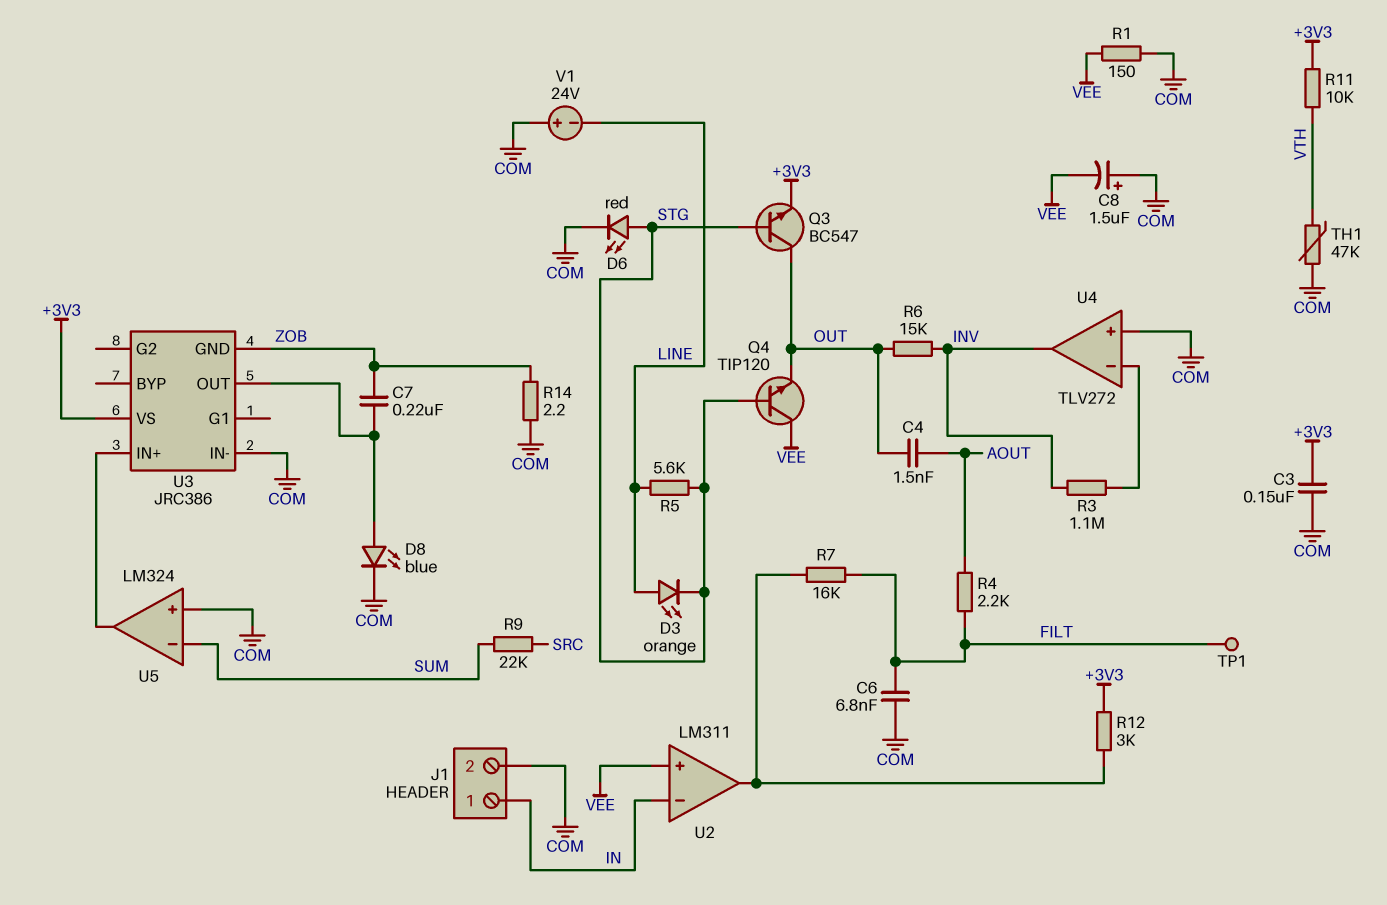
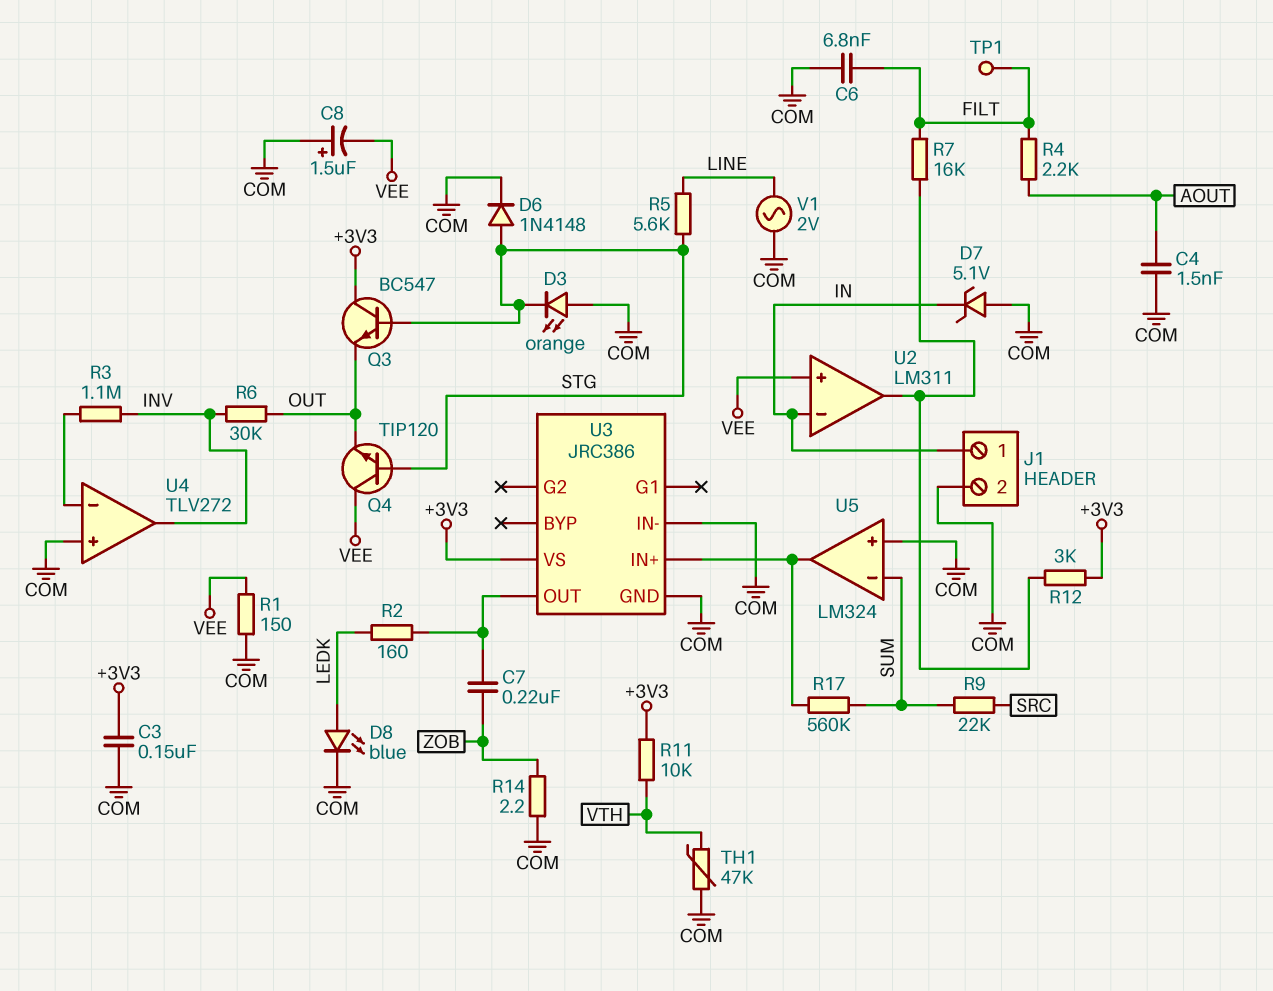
C4: 1.5nF (AOUT, OUT) -> 1.5nF (AOUT, COM)
D3: LED orange (A LINE, K STG) -> LED orange (A COM, K STG)
D6: LED red (A STG, K COM) -> diode 1N4148 (A STG, K COM)
D7: none -> zener 5.1V (A COM, K IN)
D8: LED blue (A U3/OUT, K COM) -> LED blue (A LEDK, K COM)
Q3: NPN BC547 (B STG, C OUT, E +3V3) -> NPN BC547 (B STG, C +3V3, E OUT)
R2: none -> 160 (LEDK, U3/OUT)
R6: 15k (INV, OUT) -> 30k (INV, OUT)
R17: none -> 560k (SUM, U3/IN+)
U3 pin GND: ZOB -> COM
V1: 24V (plus COM, minus LINE) -> AC 2V (COM, LINE)

